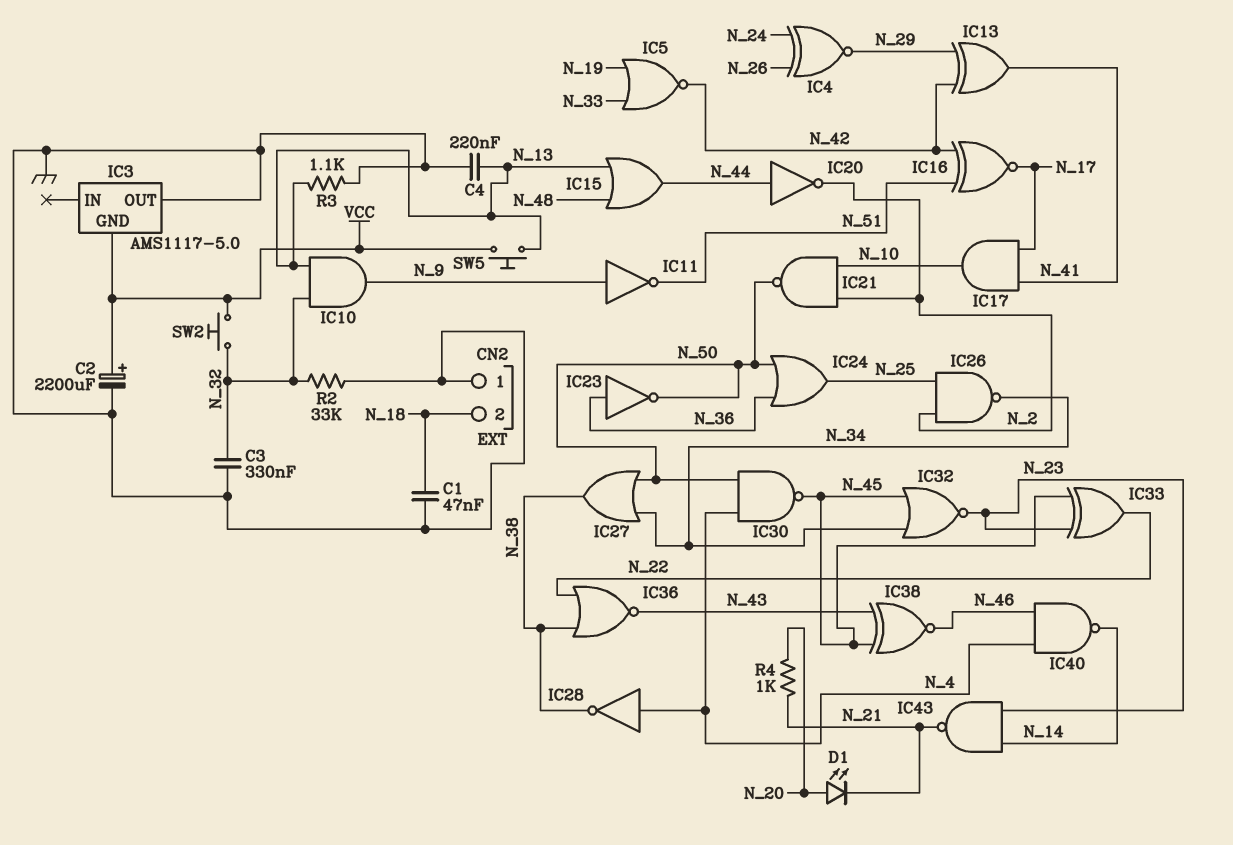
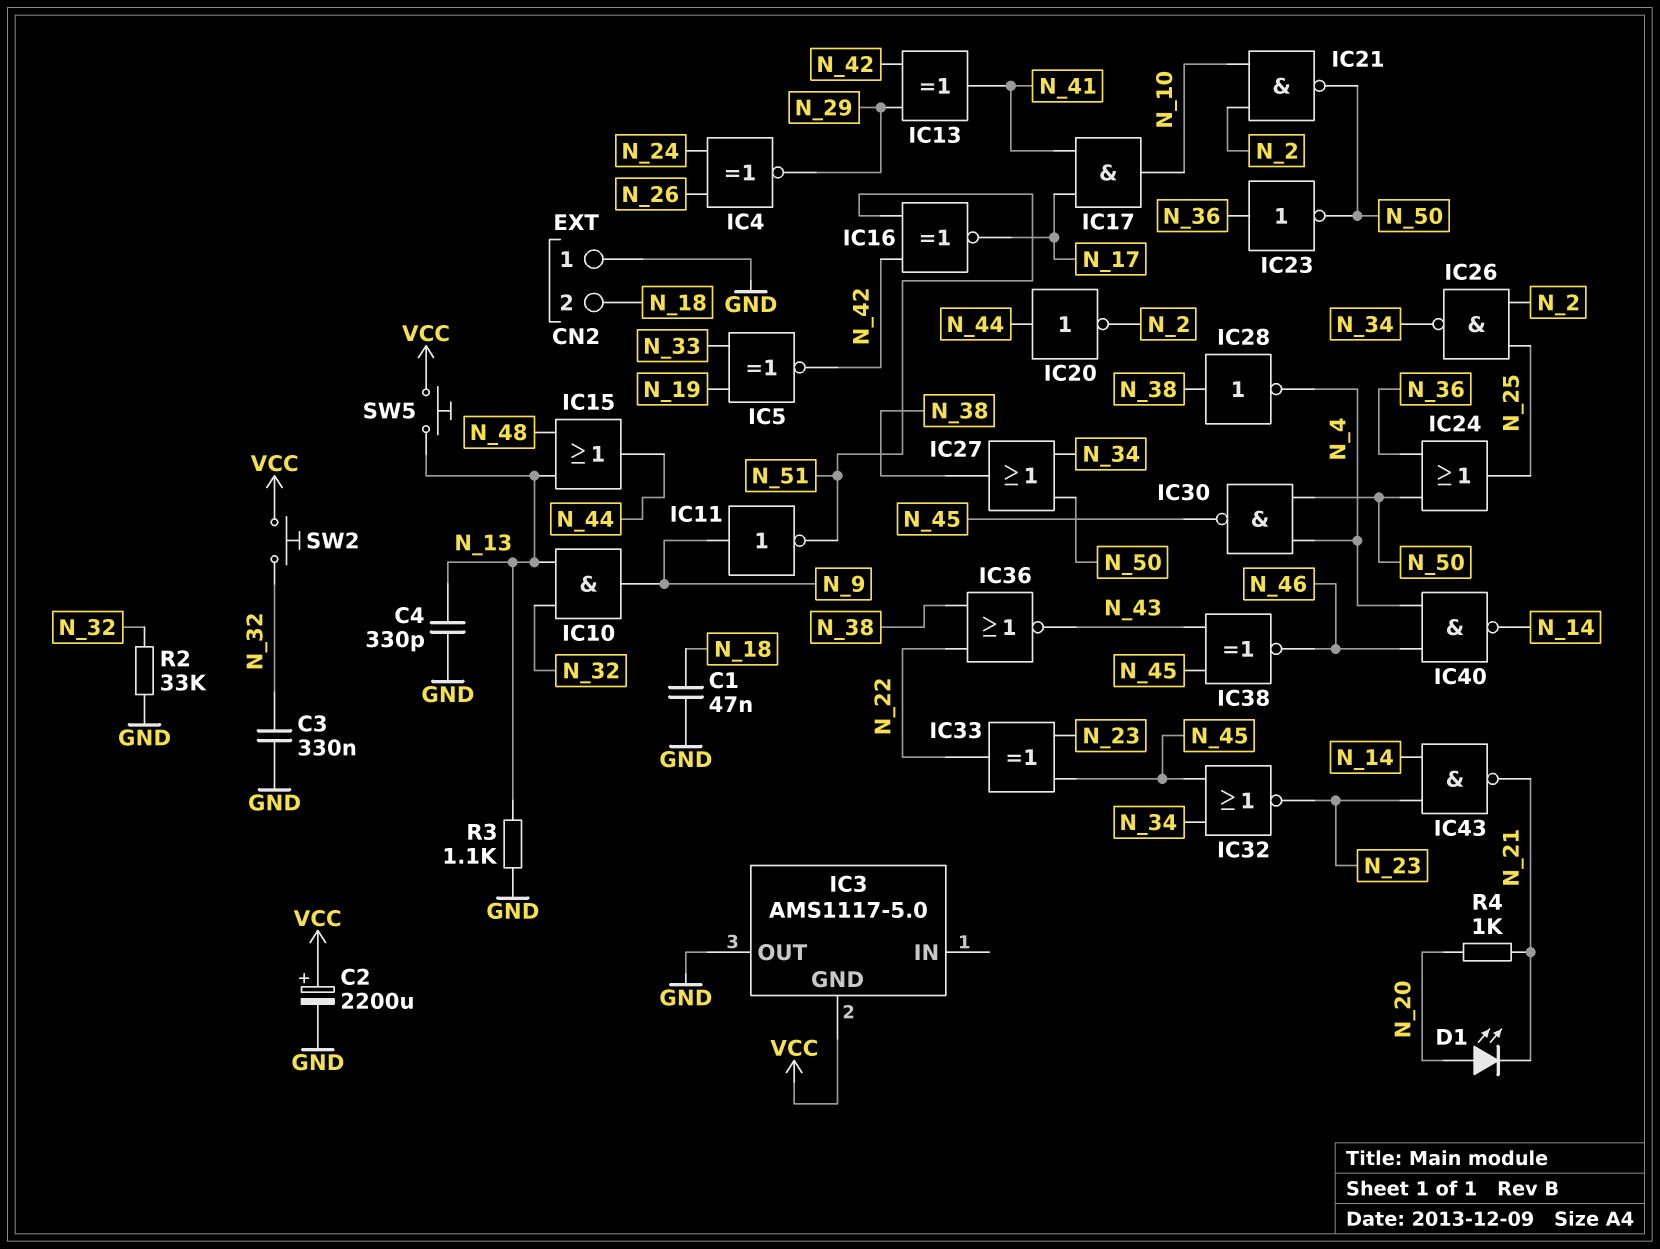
C4: 220nF (GND, N_13) -> 330pF (GND, N_13)
IC5: NOR (in N_19, in N_33, out N_42) -> XNOR (in N_19, in N_33, out N_42)
IC28: NOT (in N_4, out N_38) -> NOT (in N_38, out N_4)

